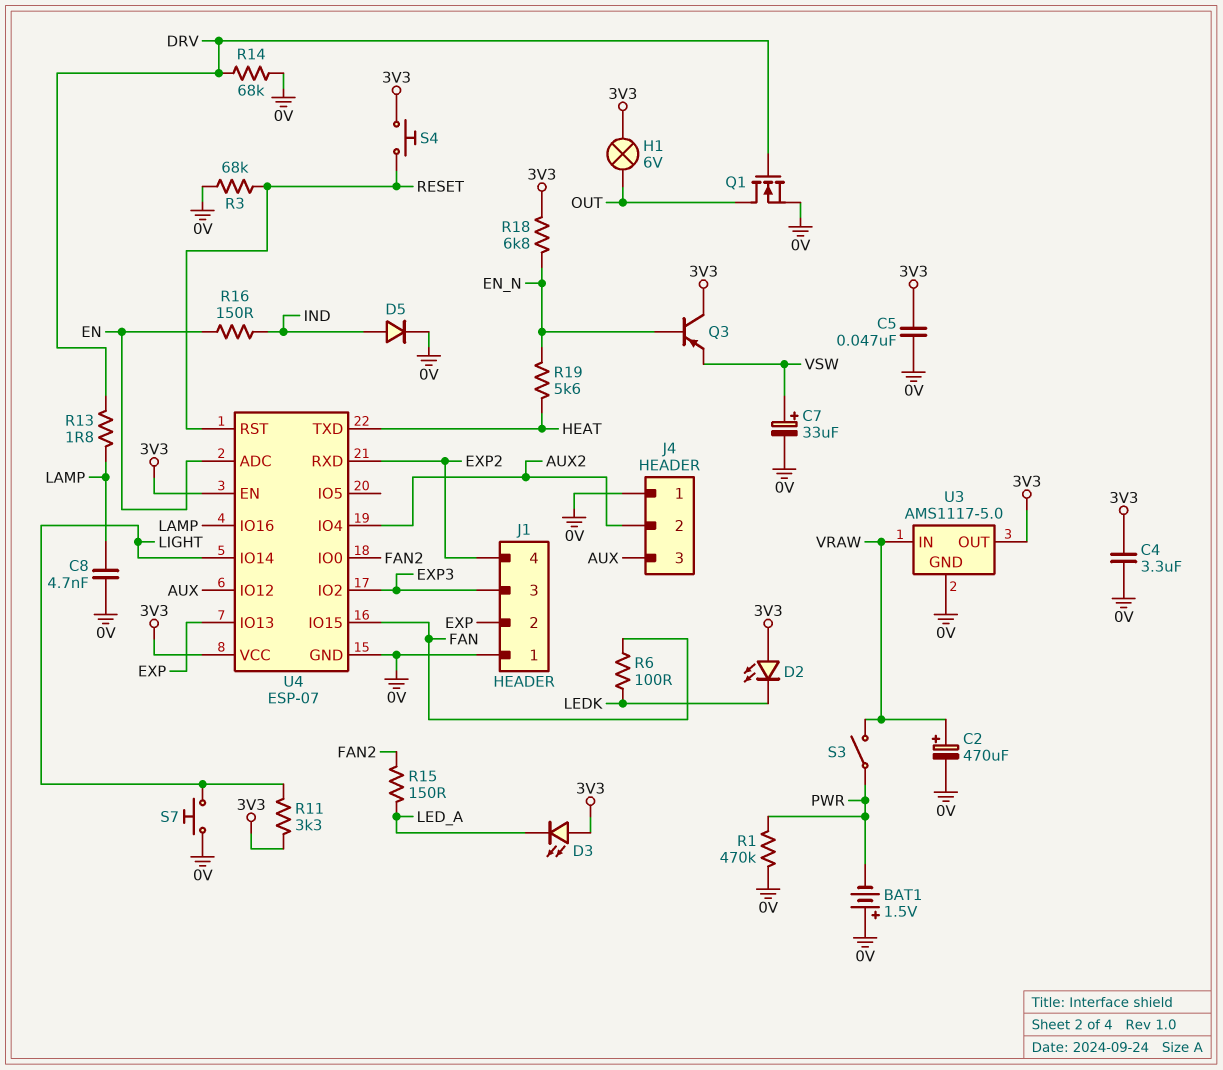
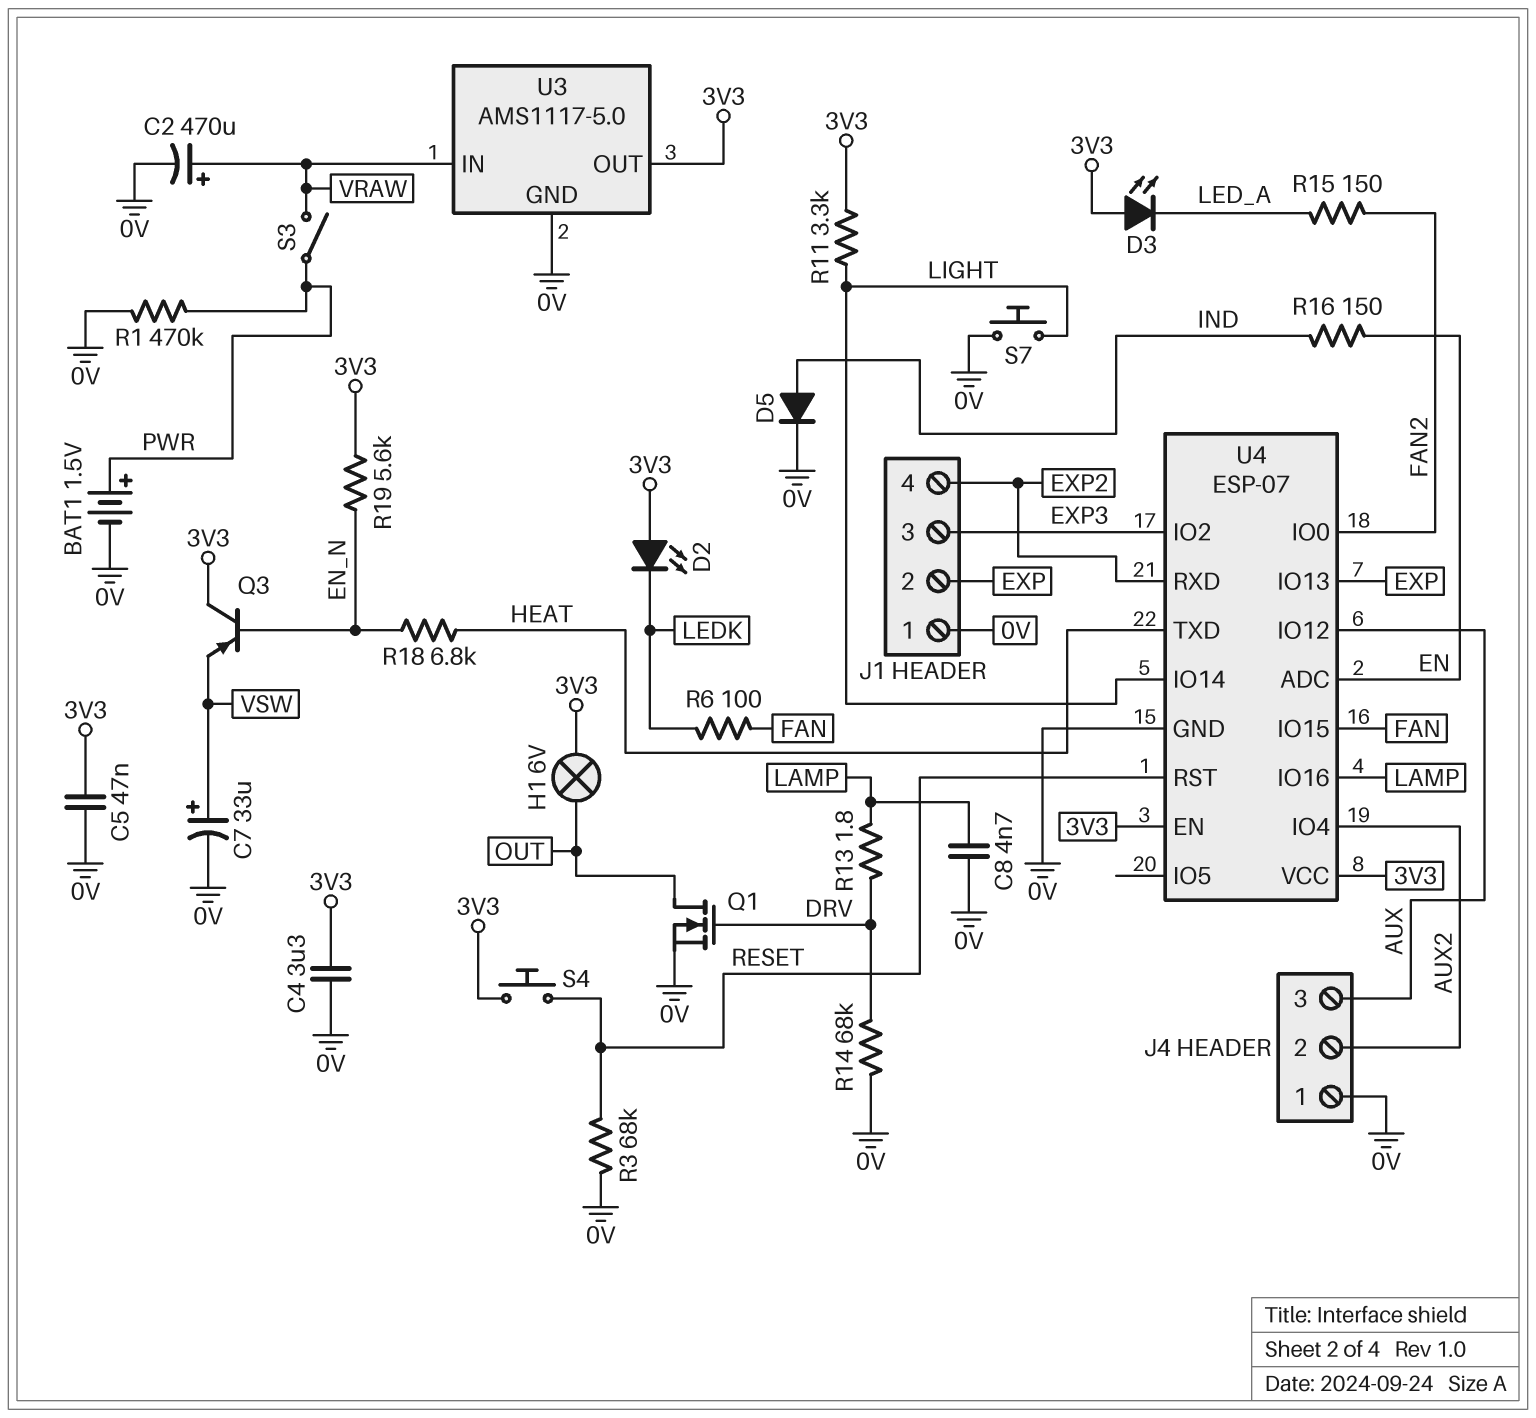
BAT1: 1.5V (plus 0V, minus PWR) -> 1.5V (plus PWR, minus 0V)
R18: 6.8k (3V3, EN_N) -> 6.8k (EN_N, HEAT)
R19: 5.6k (EN_N, HEAT) -> 5.6k (3V3, EN_N)

